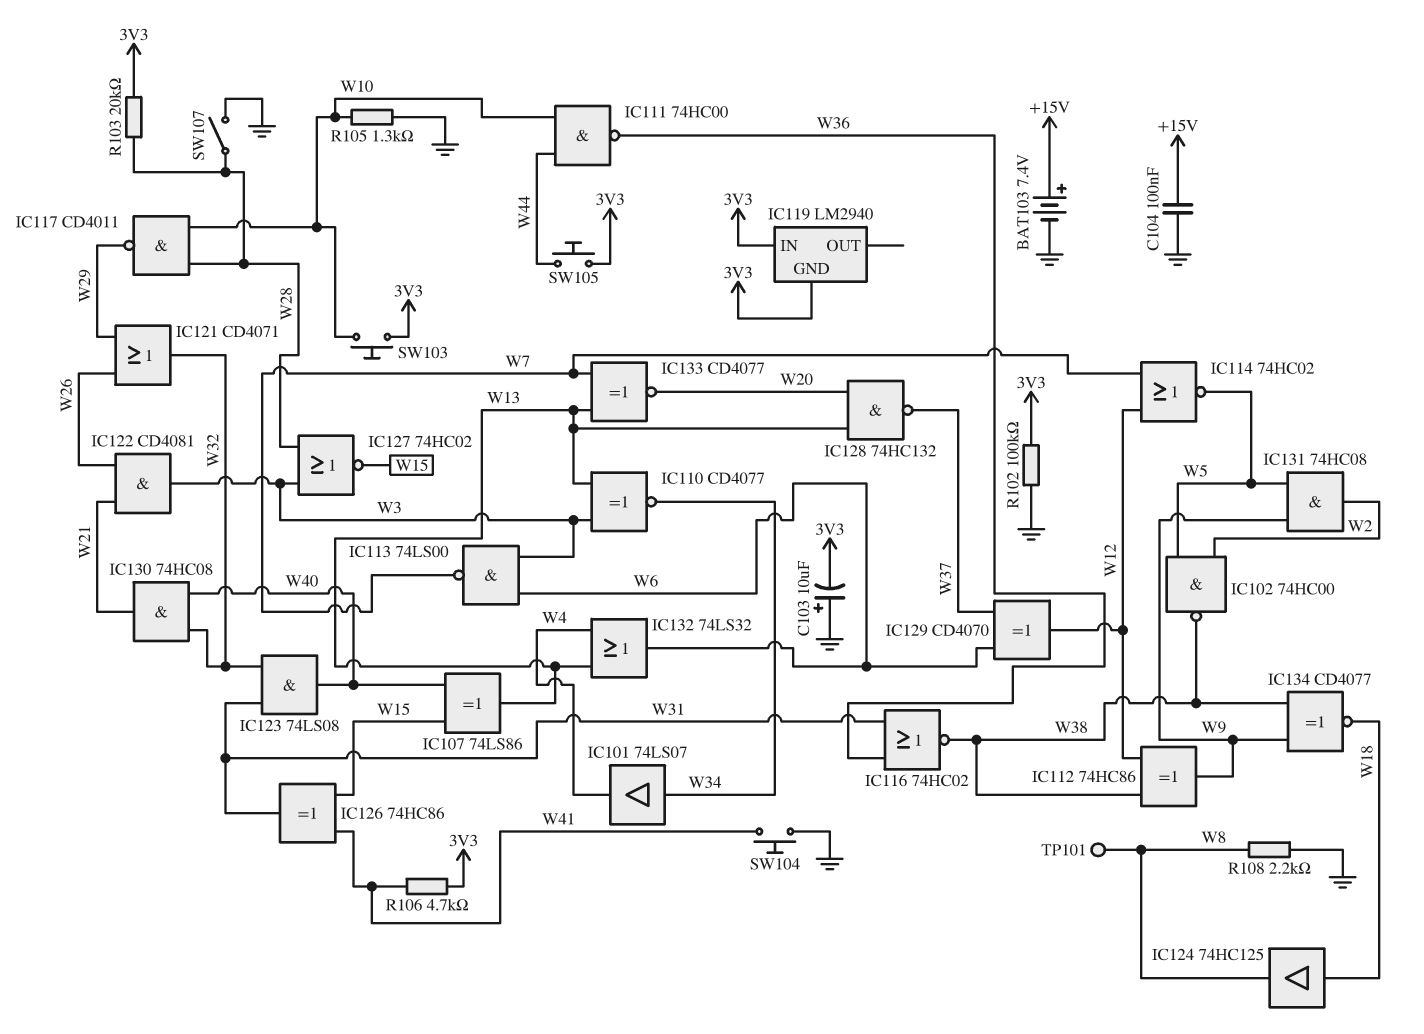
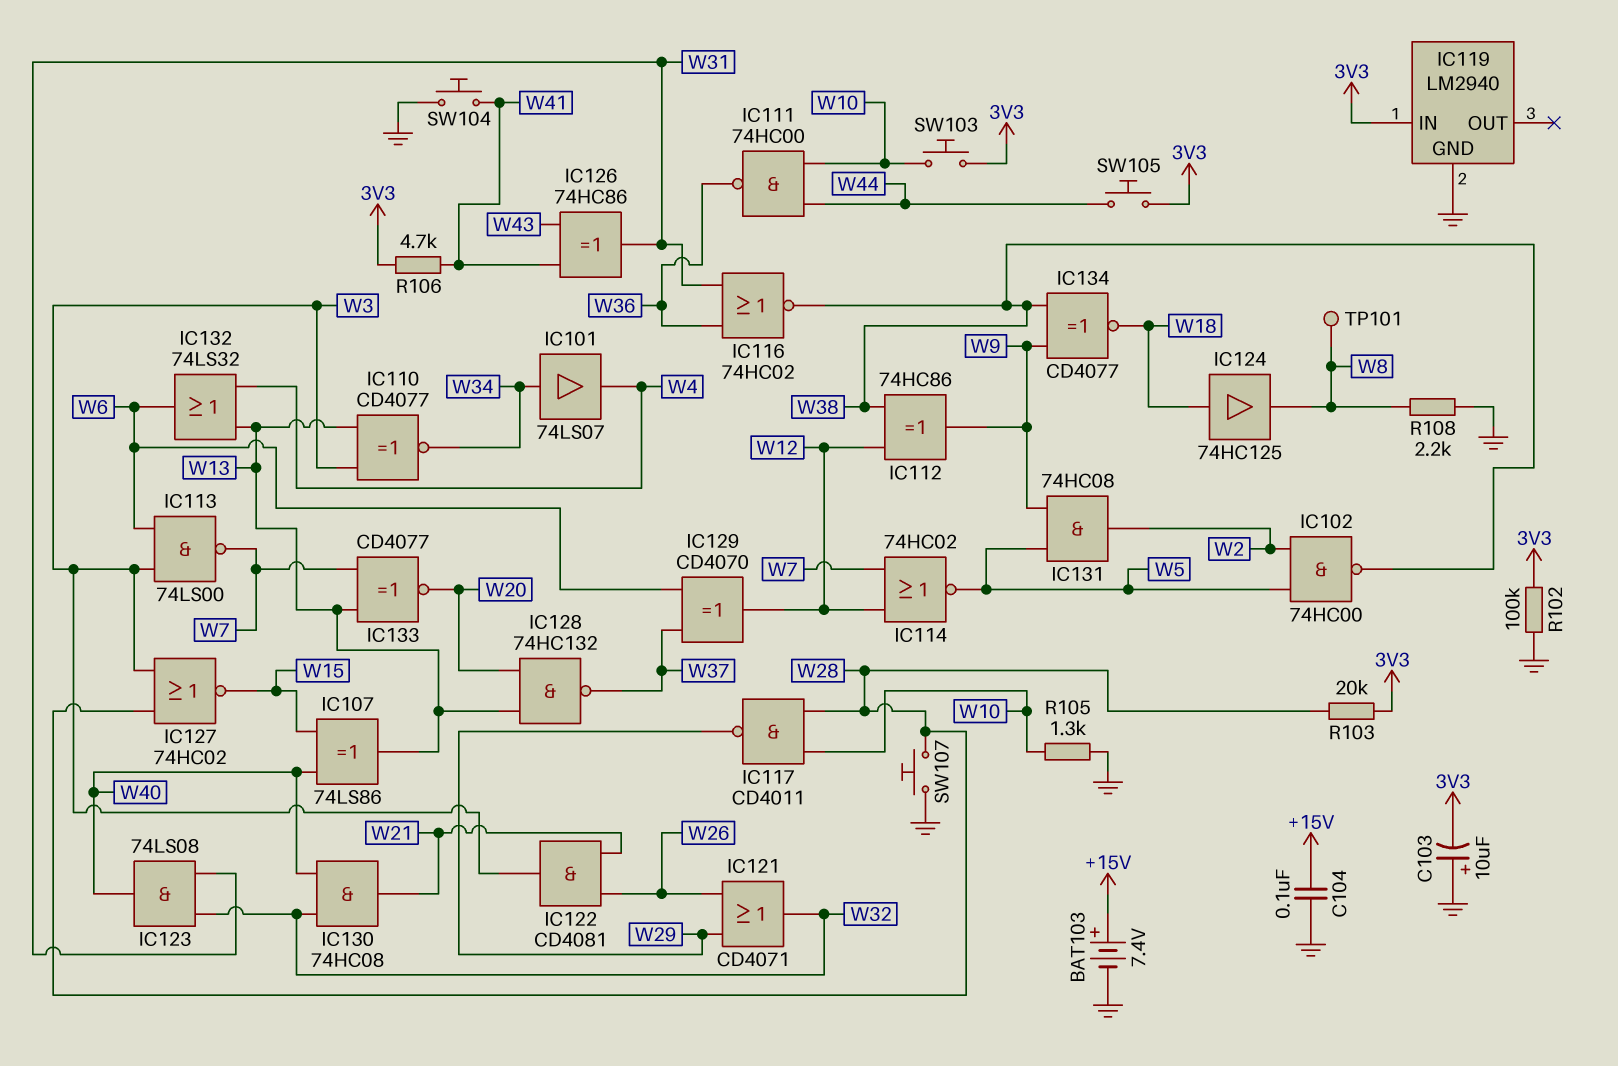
IC119 pin GND: 3V3 -> GND
IC126: XOR 74HC86 (in W15, in W41, out W31) -> XOR 74HC86 (in W41, in W43, out W31)
SW107: switch (GND, W28) -> button (GND, W28)

